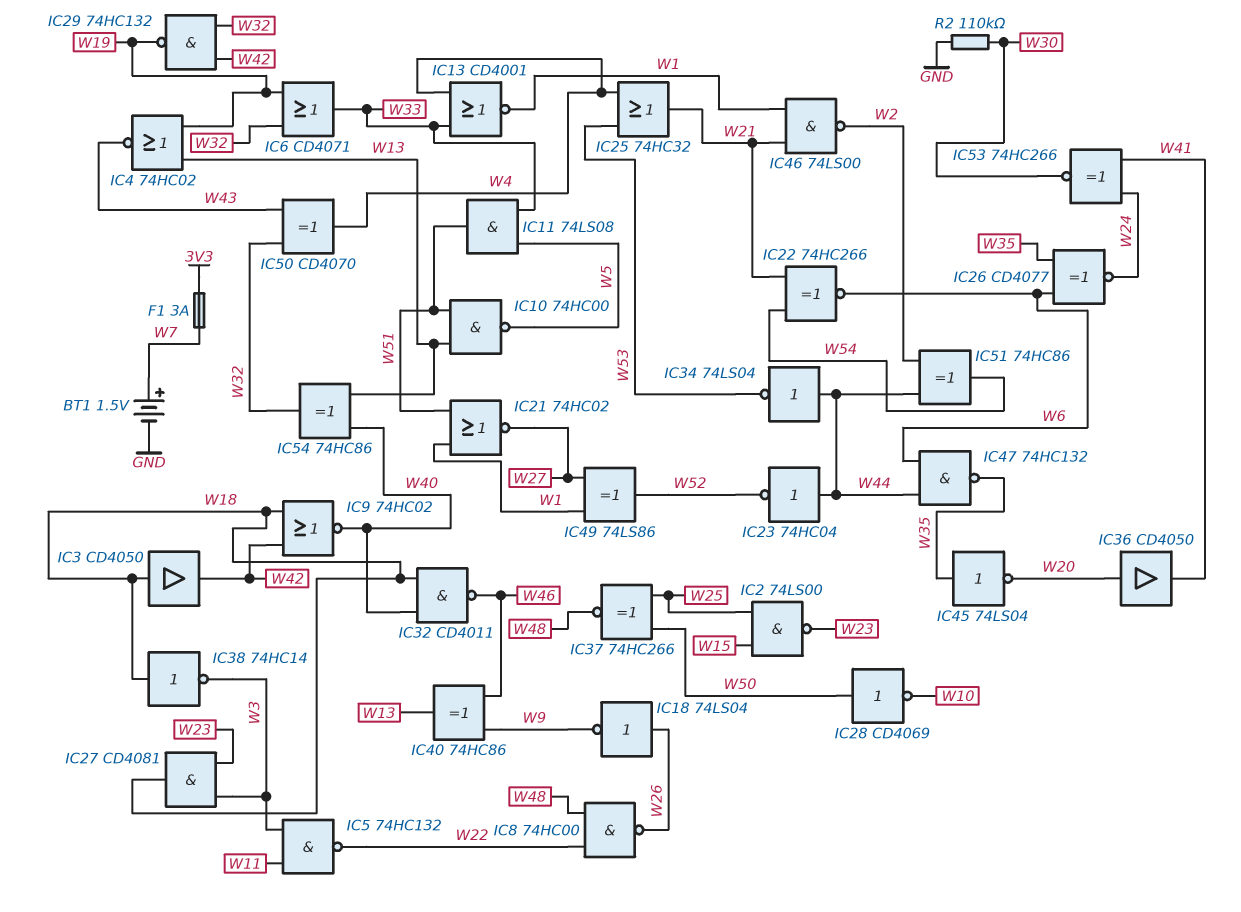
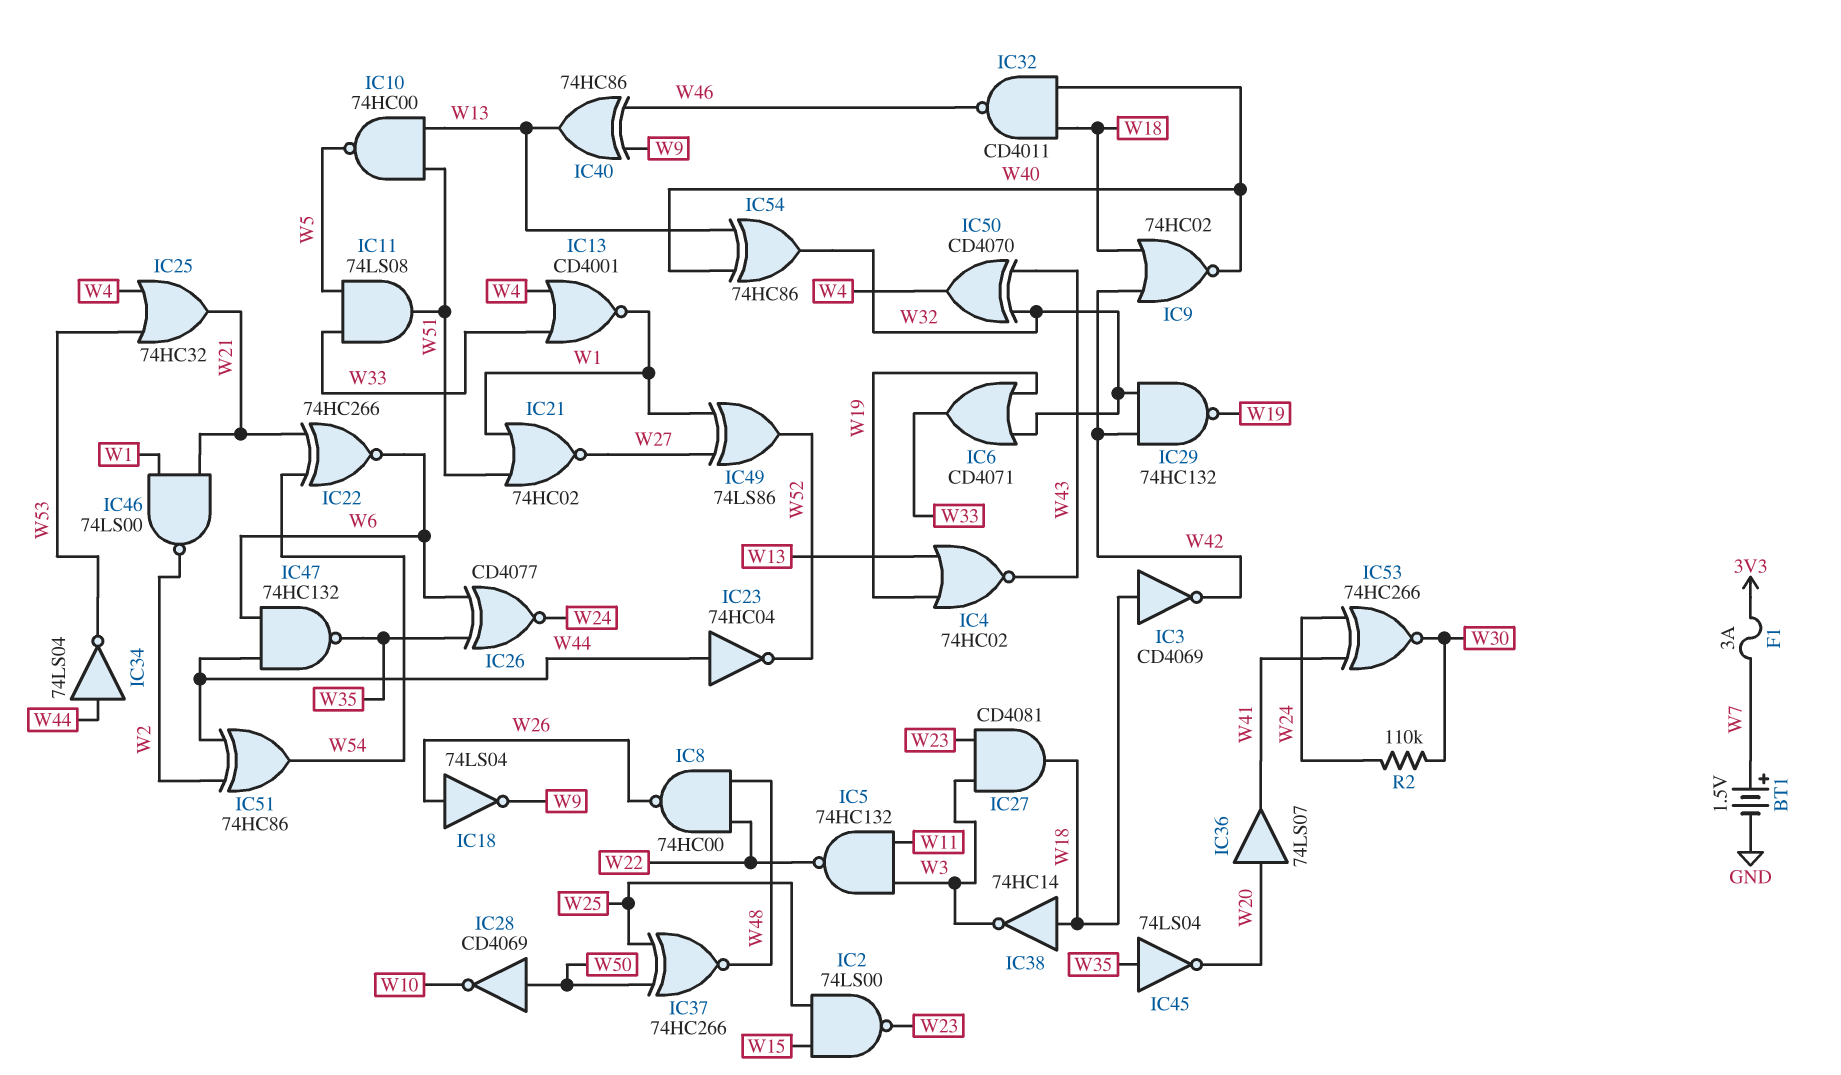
IC3: buffer CD4050 (in W18, out W42) -> NOT CD4069 (in W18, out W42)
IC36: buffer CD4050 (in W20, out W41) -> buffer 74LS07 (in W20, out W41)
R2: 110k (GND, W30) -> 110k (W24, W30)

